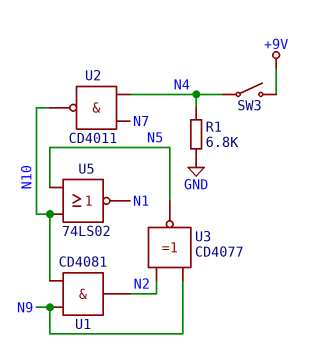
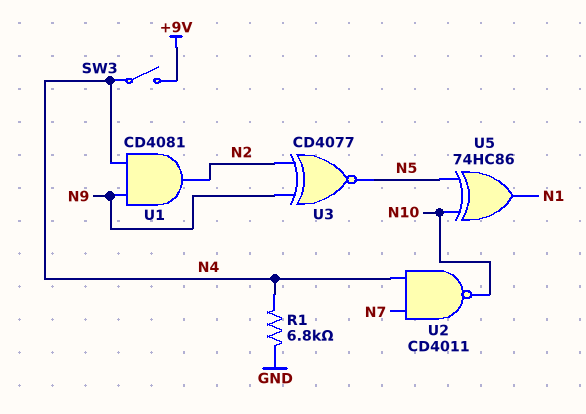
U1: AND CD4081 (in N9, in N10, out N2) -> AND CD4081 (in N4, in N9, out N2)
U5: NOR 74LS02 (in N5, in N10, out N1) -> XOR 74HC86 (in N5, in N10, out N1)

